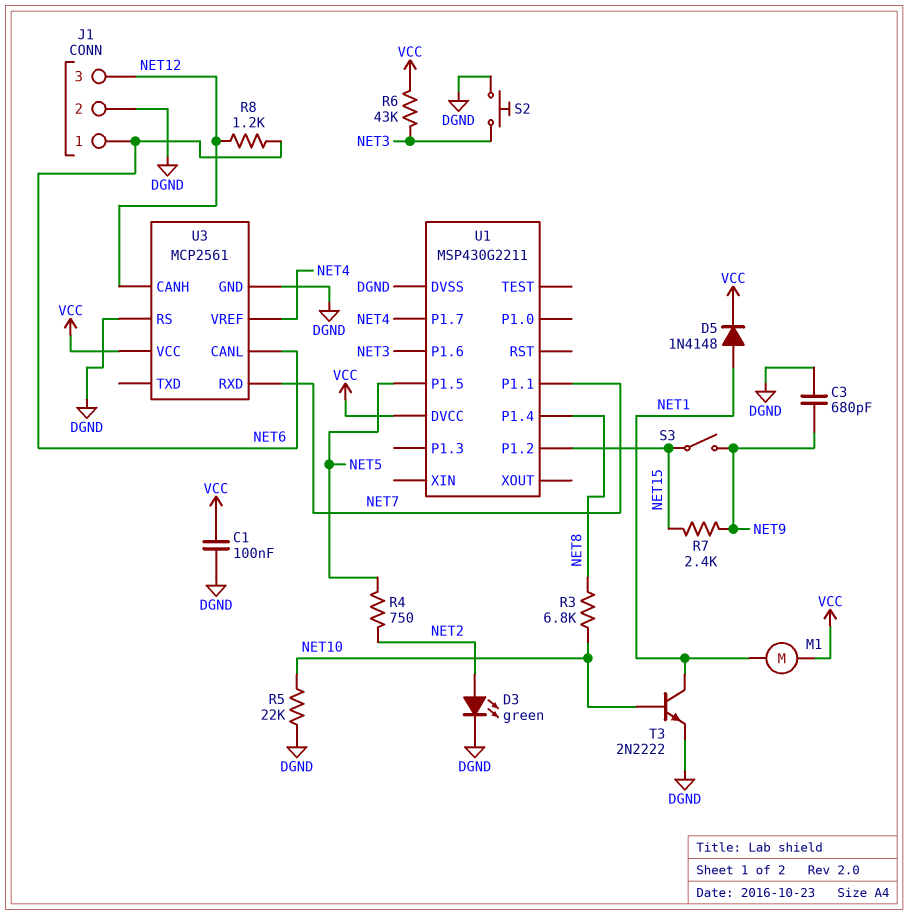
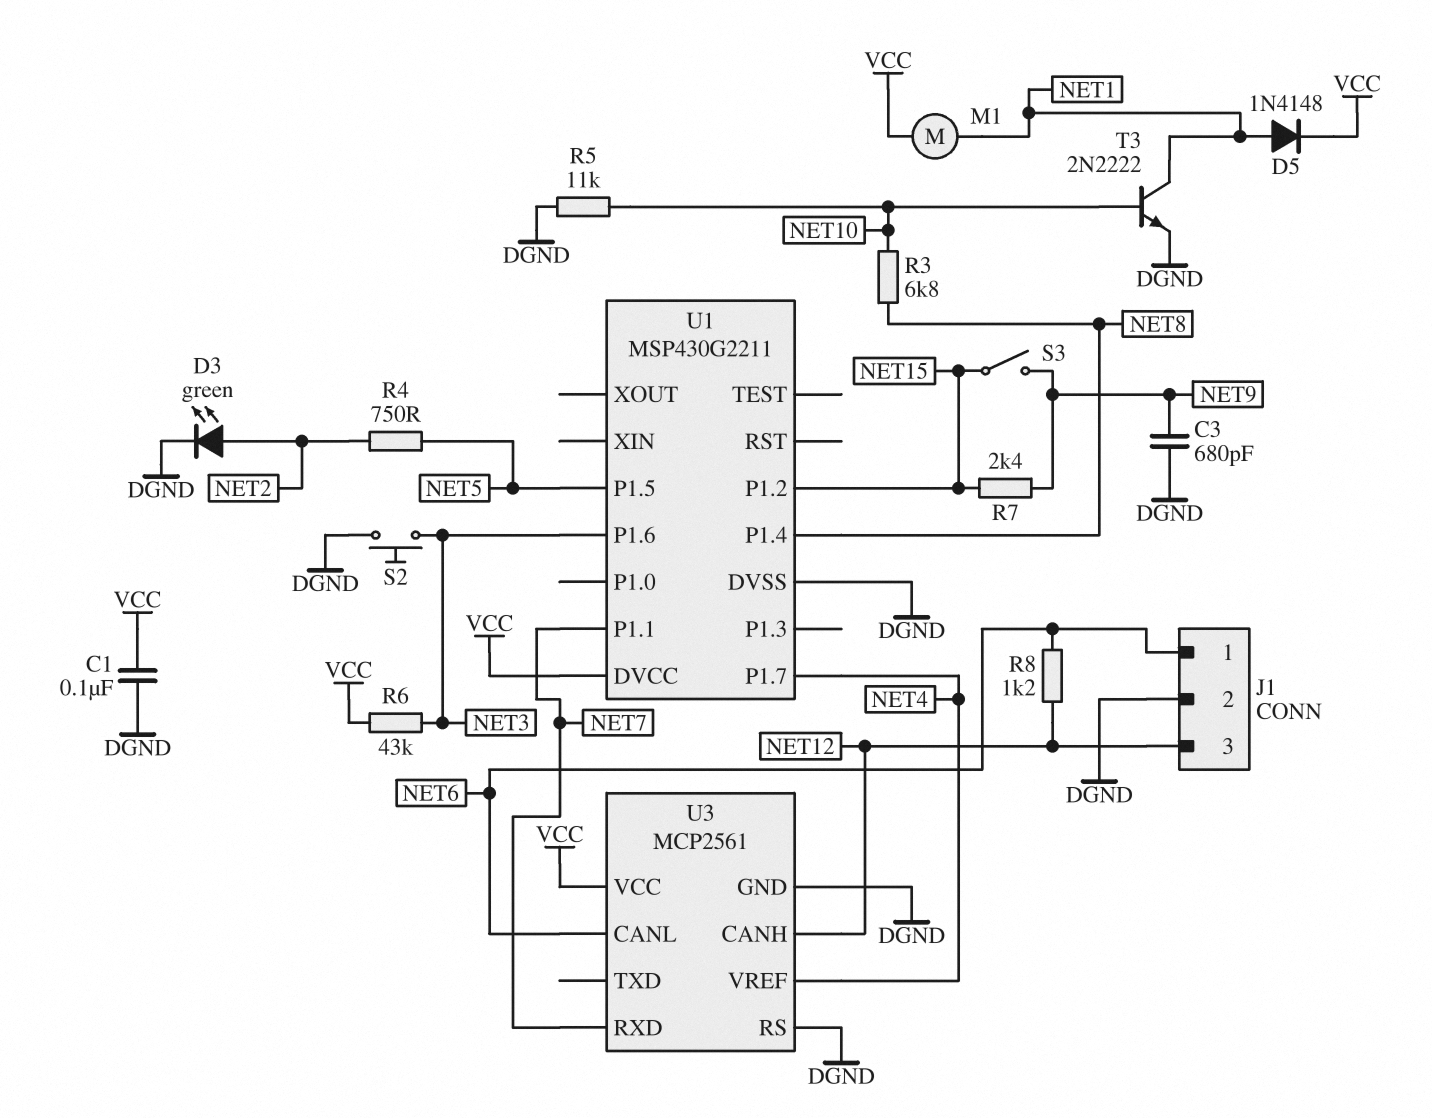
R5: 22k (DGND, NET10) -> 11k (DGND, NET10)

